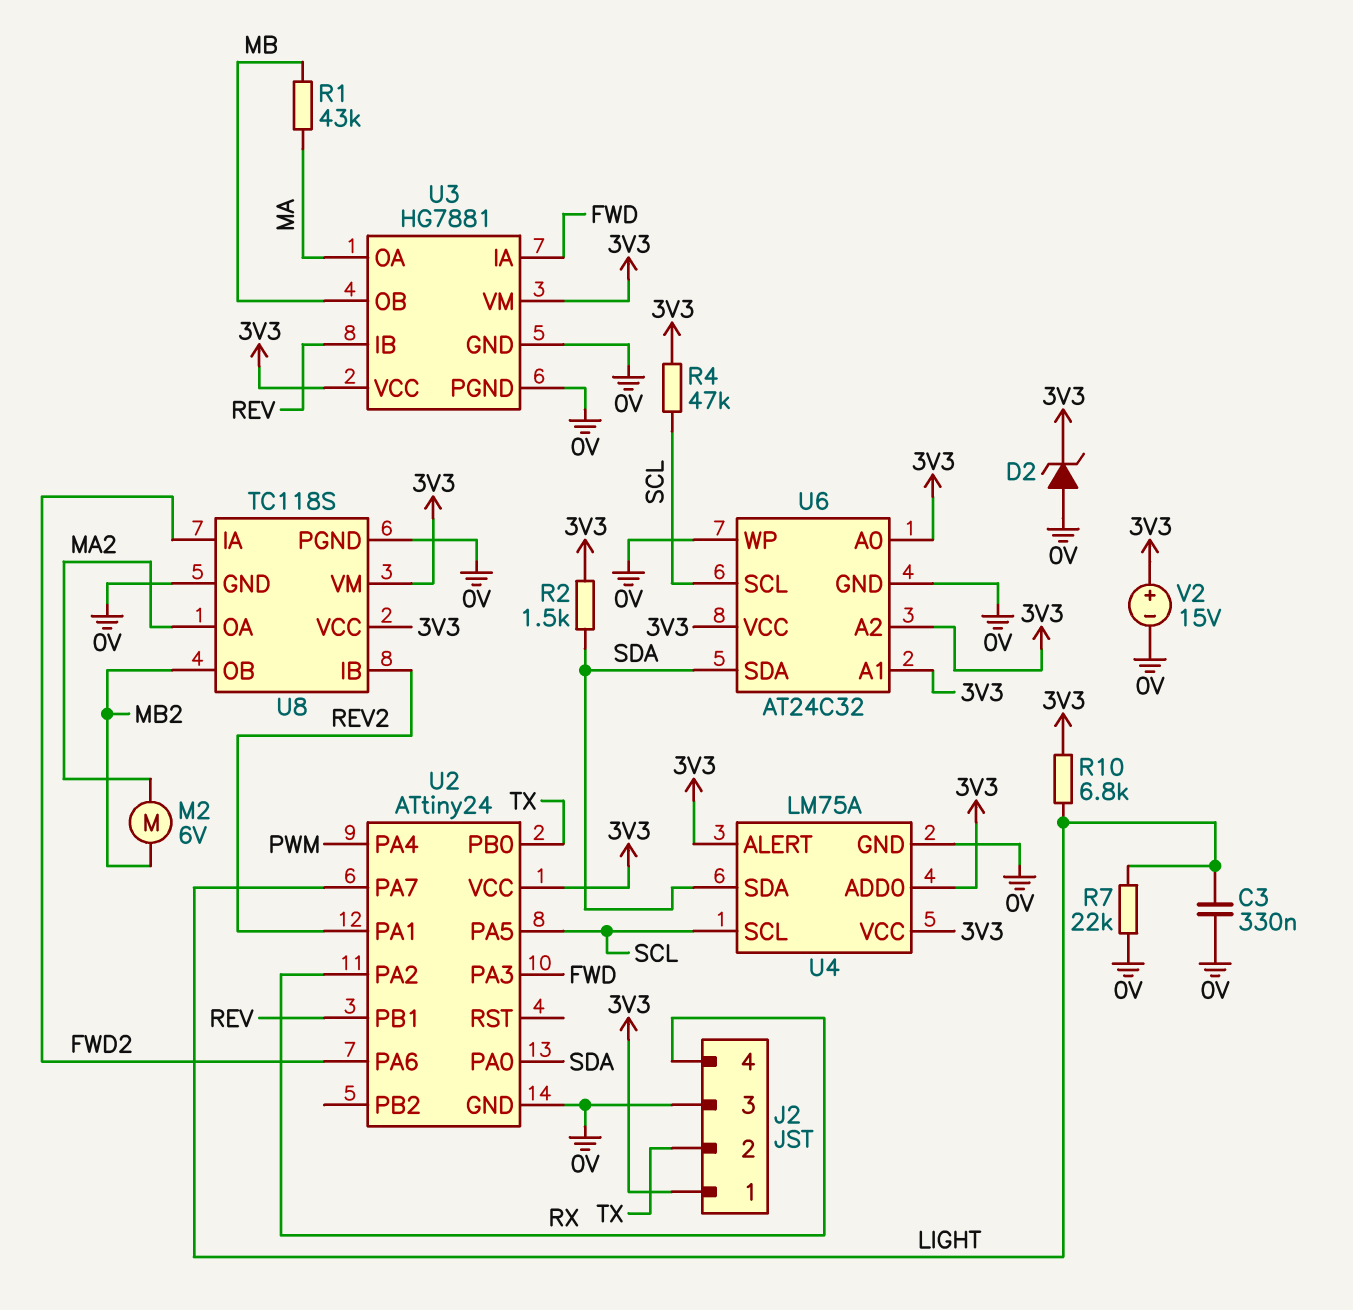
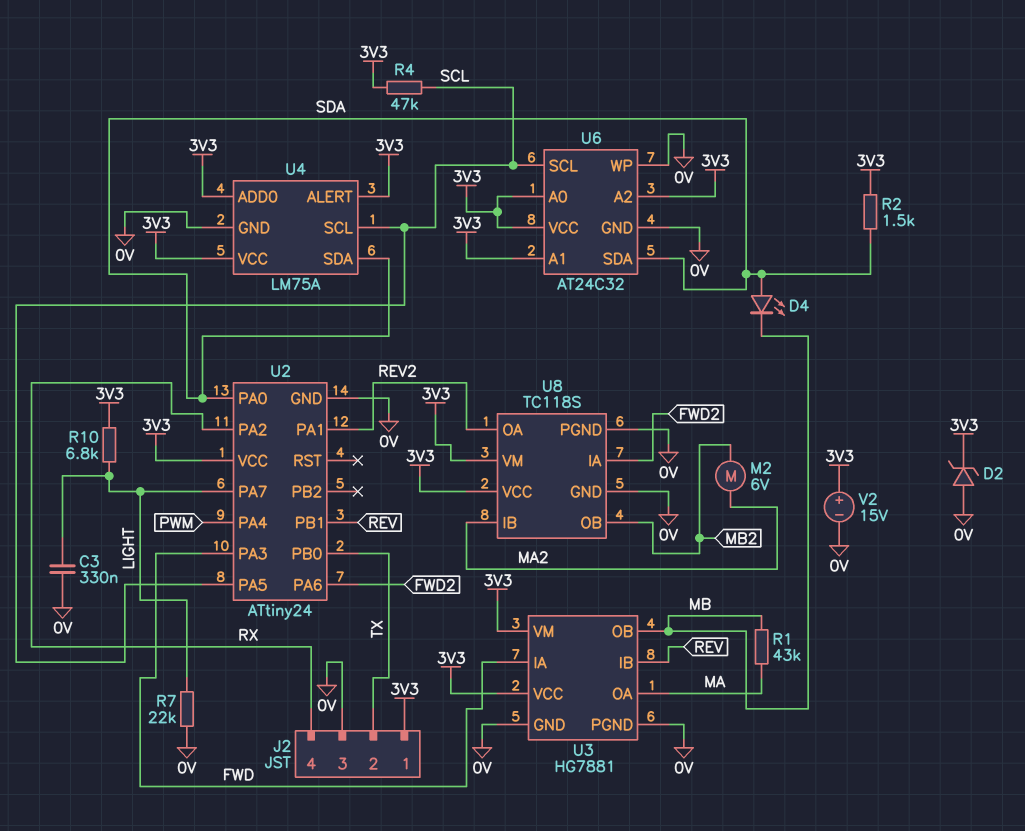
D4: none -> LED (A SDA, K MB)
U8 pin IB: REV2 -> MA2
U8 pin OA: MA2 -> REV2

